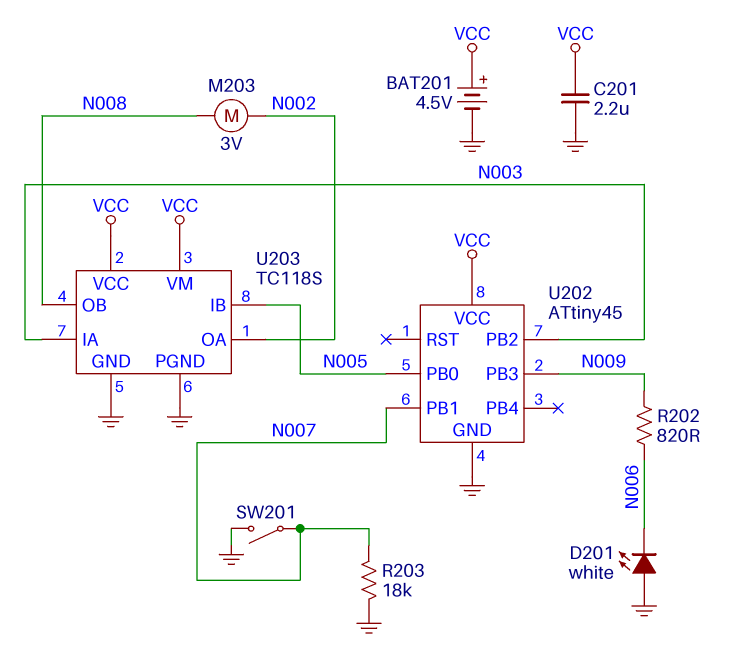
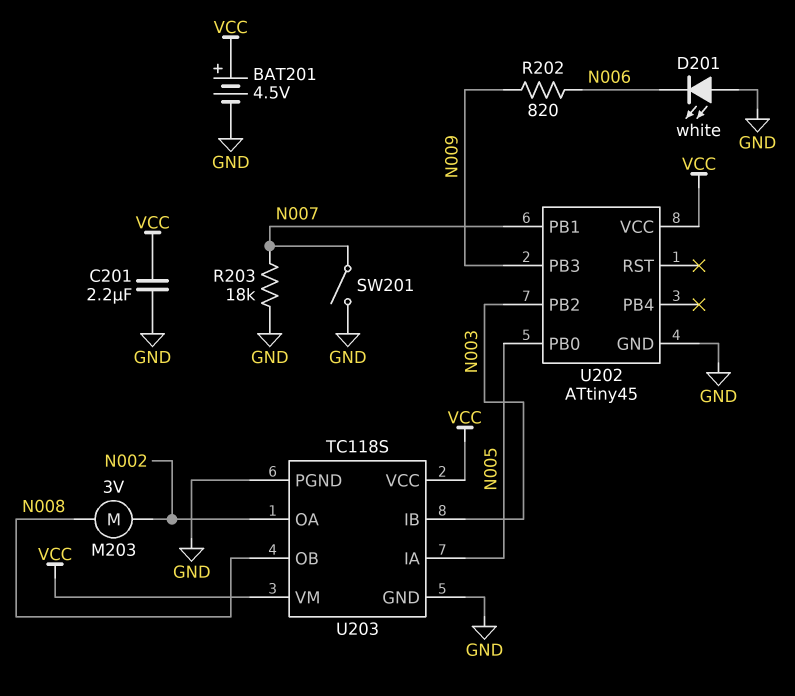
U203 pin IA: N003 -> N005
U203 pin IB: N005 -> N003

